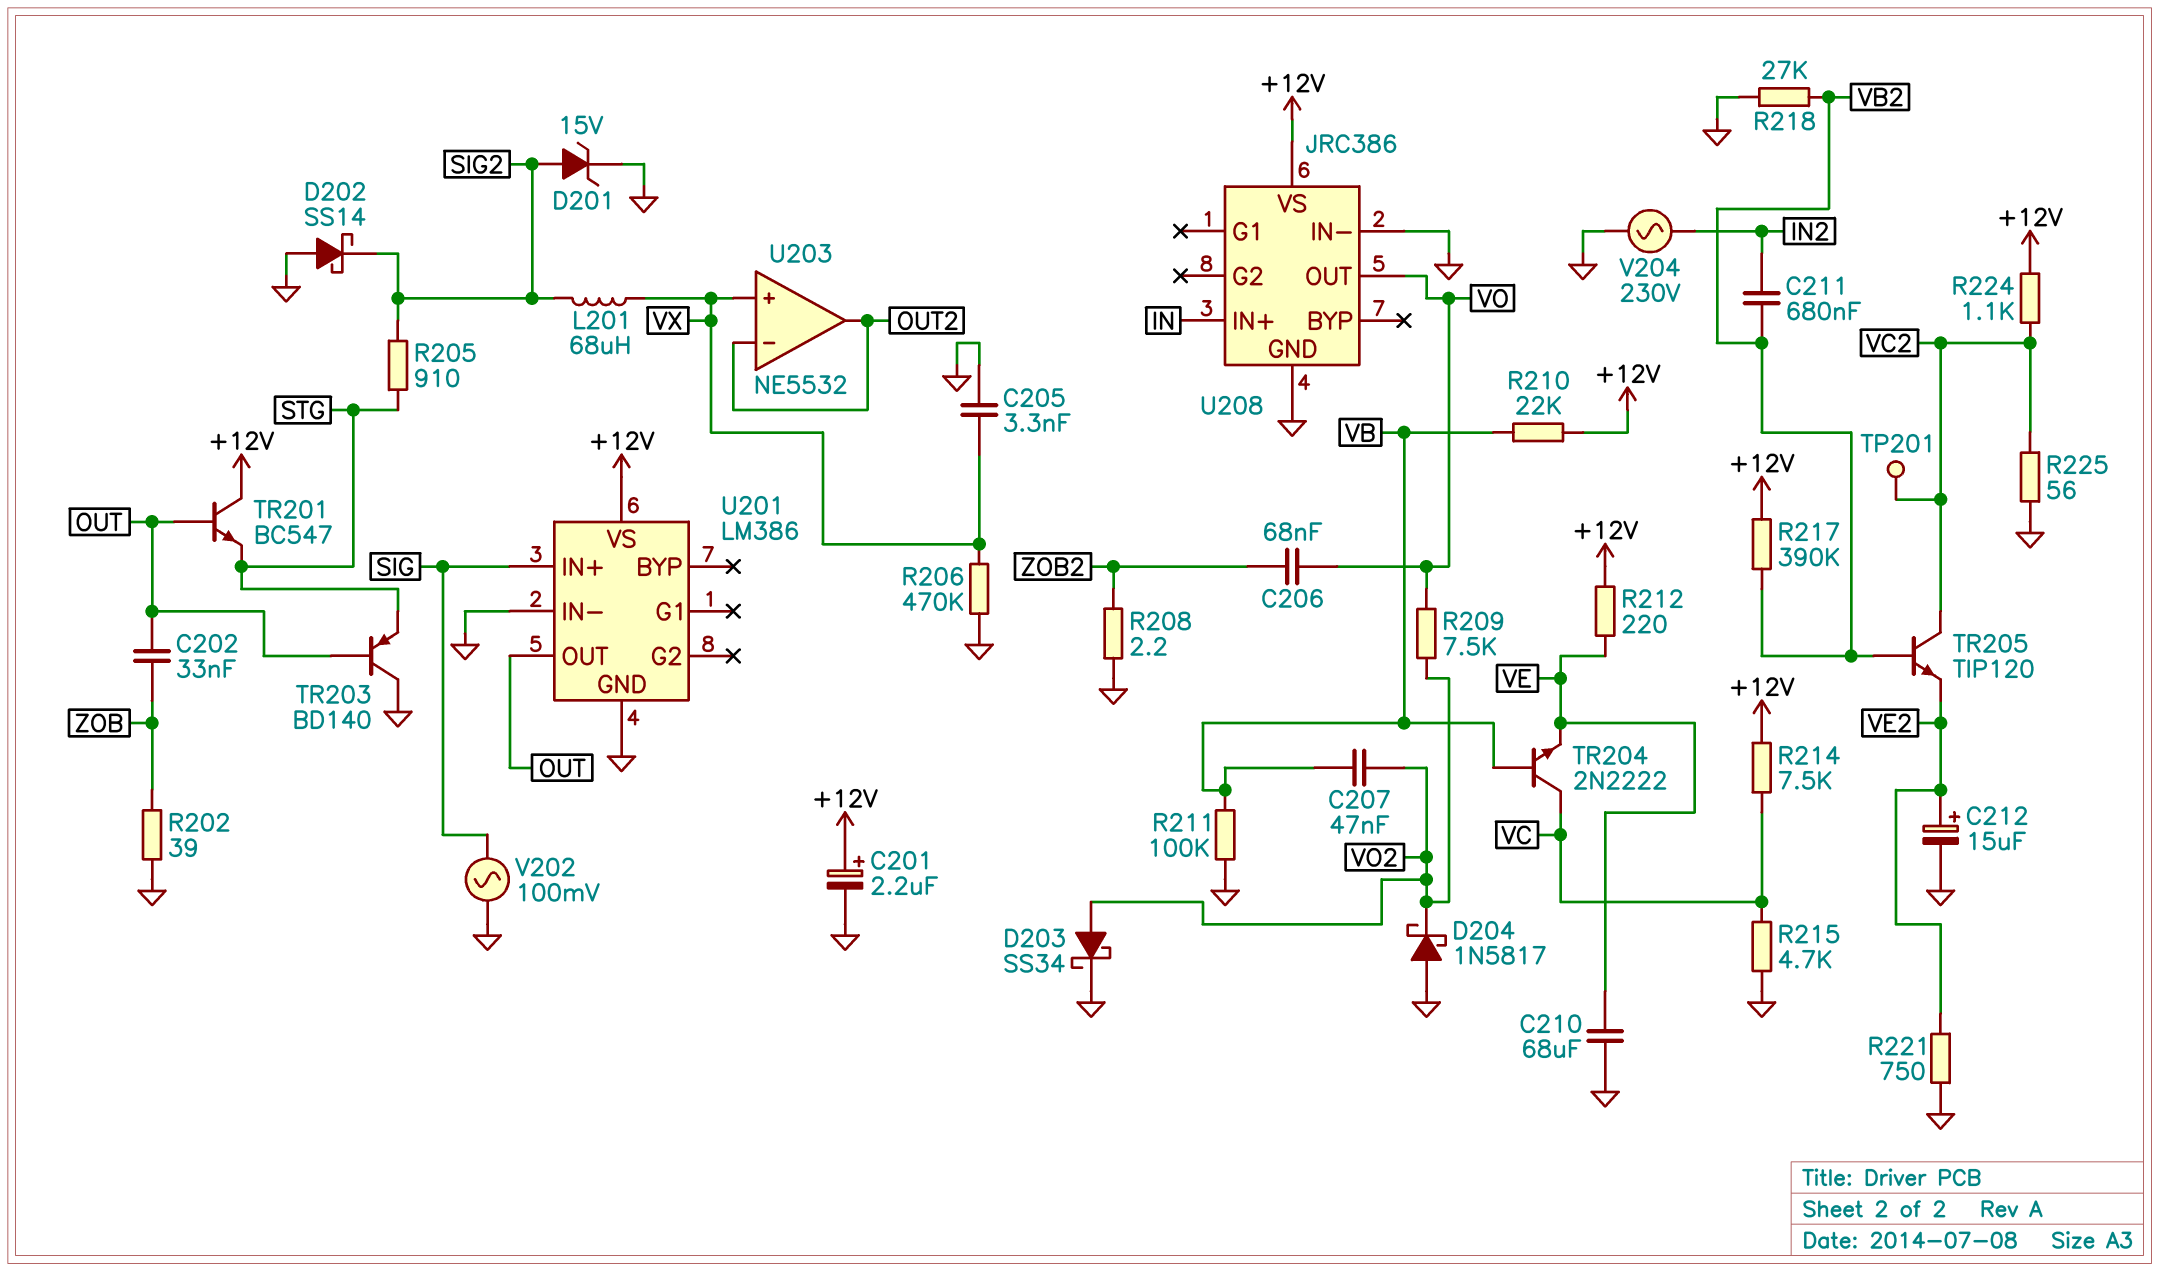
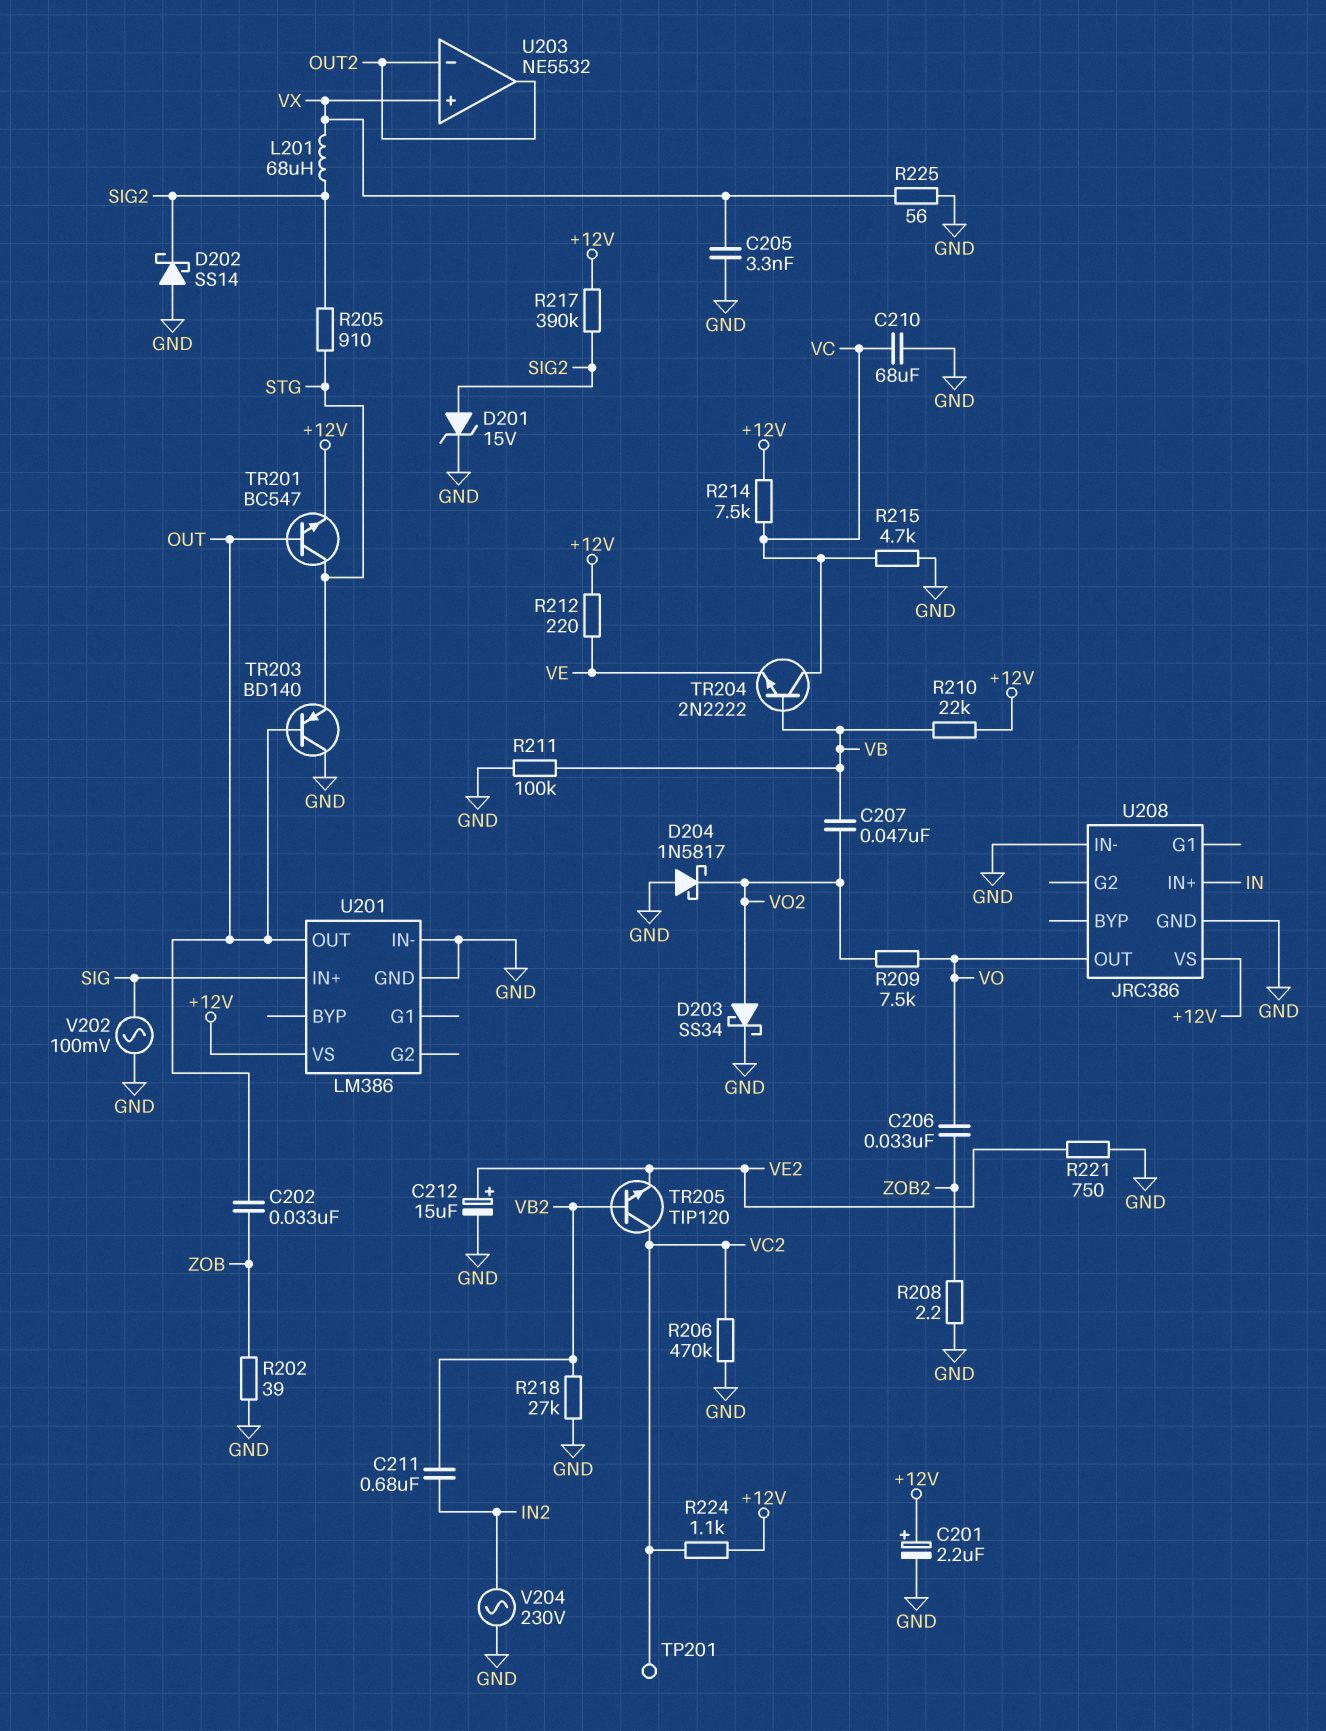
C206: 68nF (VO, ZOB2) -> 33nF (VO, ZOB2)
C210: 68uF (GND, VE) -> 68uF (GND, VC)
R206: 470k (GND, VX) -> 470k (GND, VC2)
R217: 390k (+12V, VB2) -> 390k (+12V, SIG2)
R225: 56 (GND, VC2) -> 56 (GND, VX)
TR201: NPN BC547 (B OUT, C +12V, E STG) -> NPN BC547 (B OUT, C STG, E +12V)

